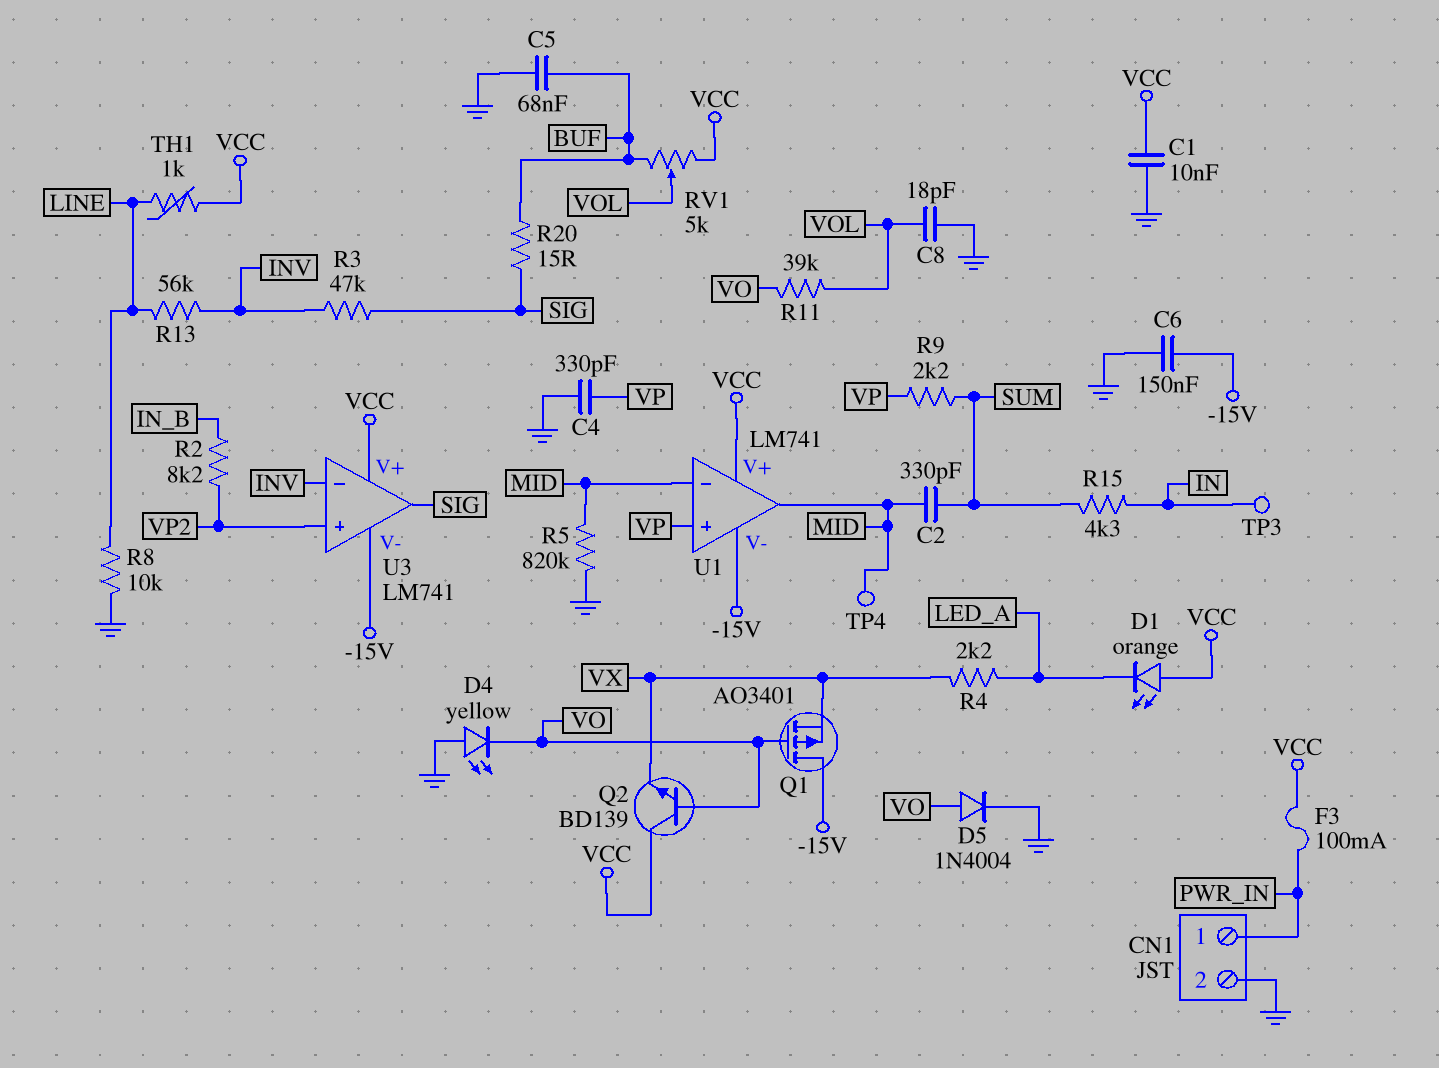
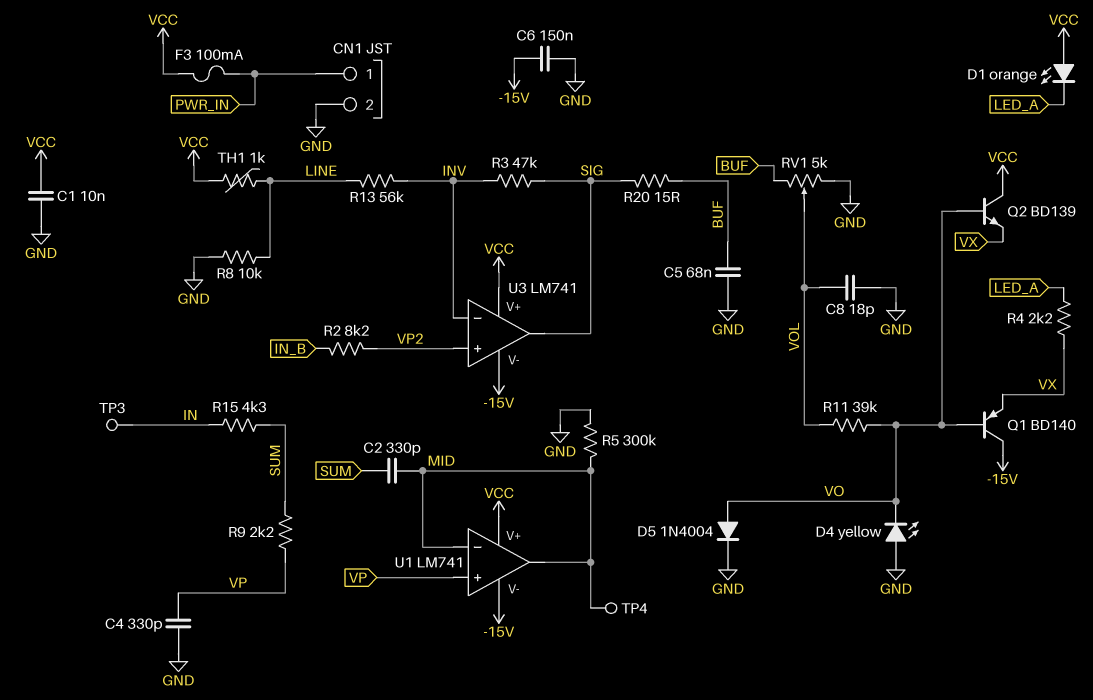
Q1: PMOS AO3401 (G VO, D -15V, S VX) -> PNP BD140 (B VO, C -15V, E VX)
R5: 820k (GND, MID) -> 300k (GND, MID)
RV1: 5k (BUF, VCC, wiper VOL) -> 5k (BUF, GND, wiper VOL)

